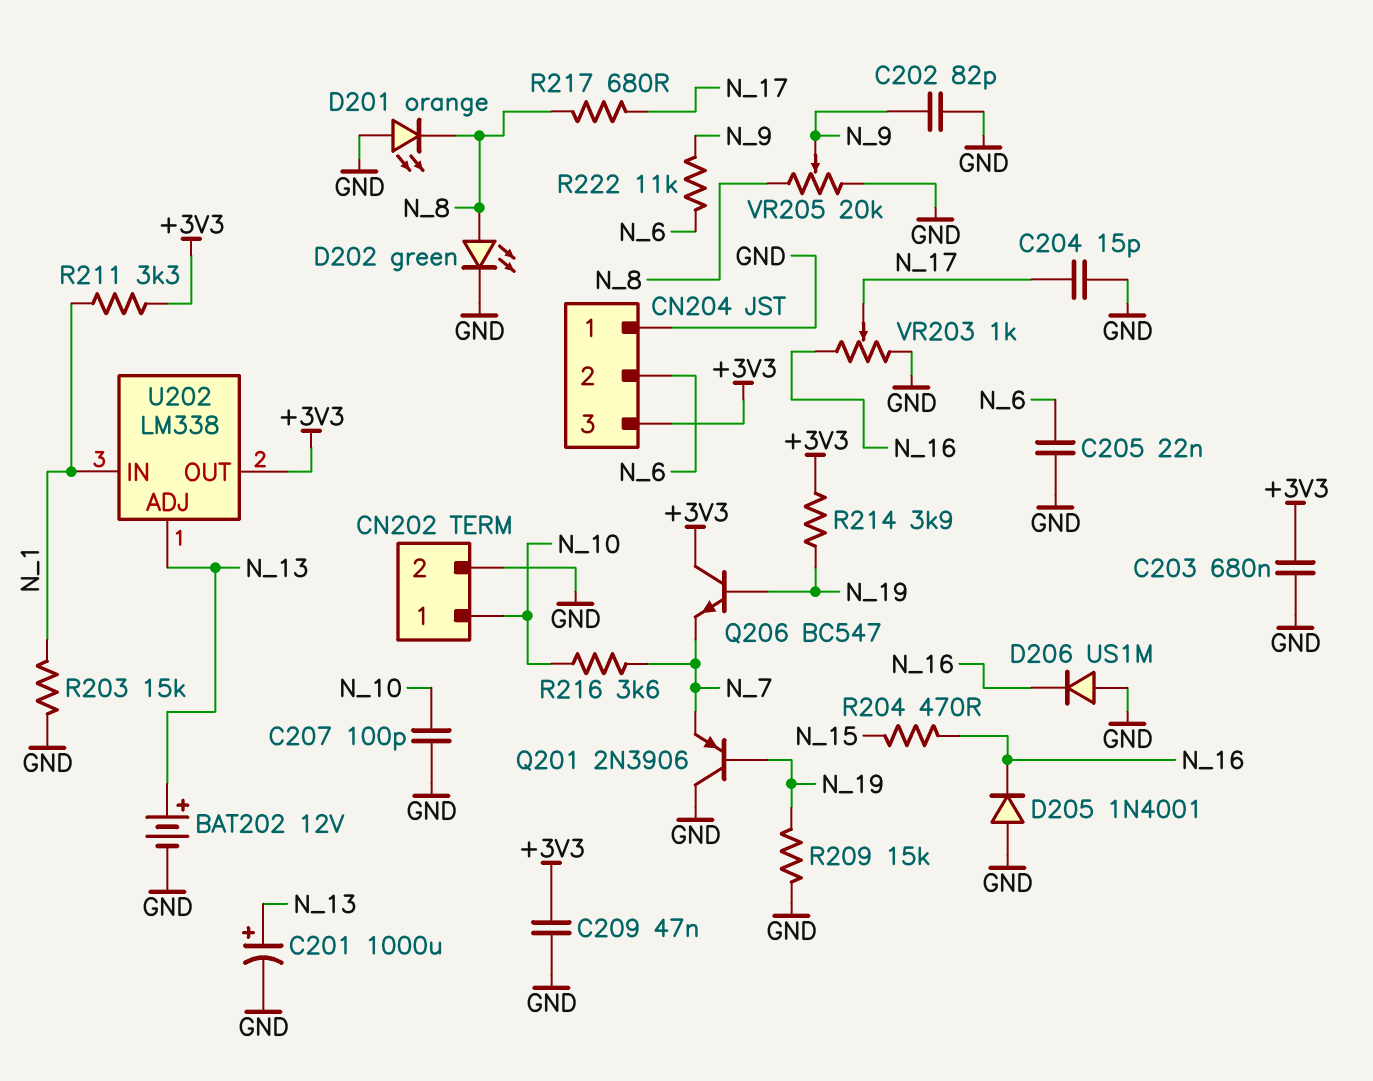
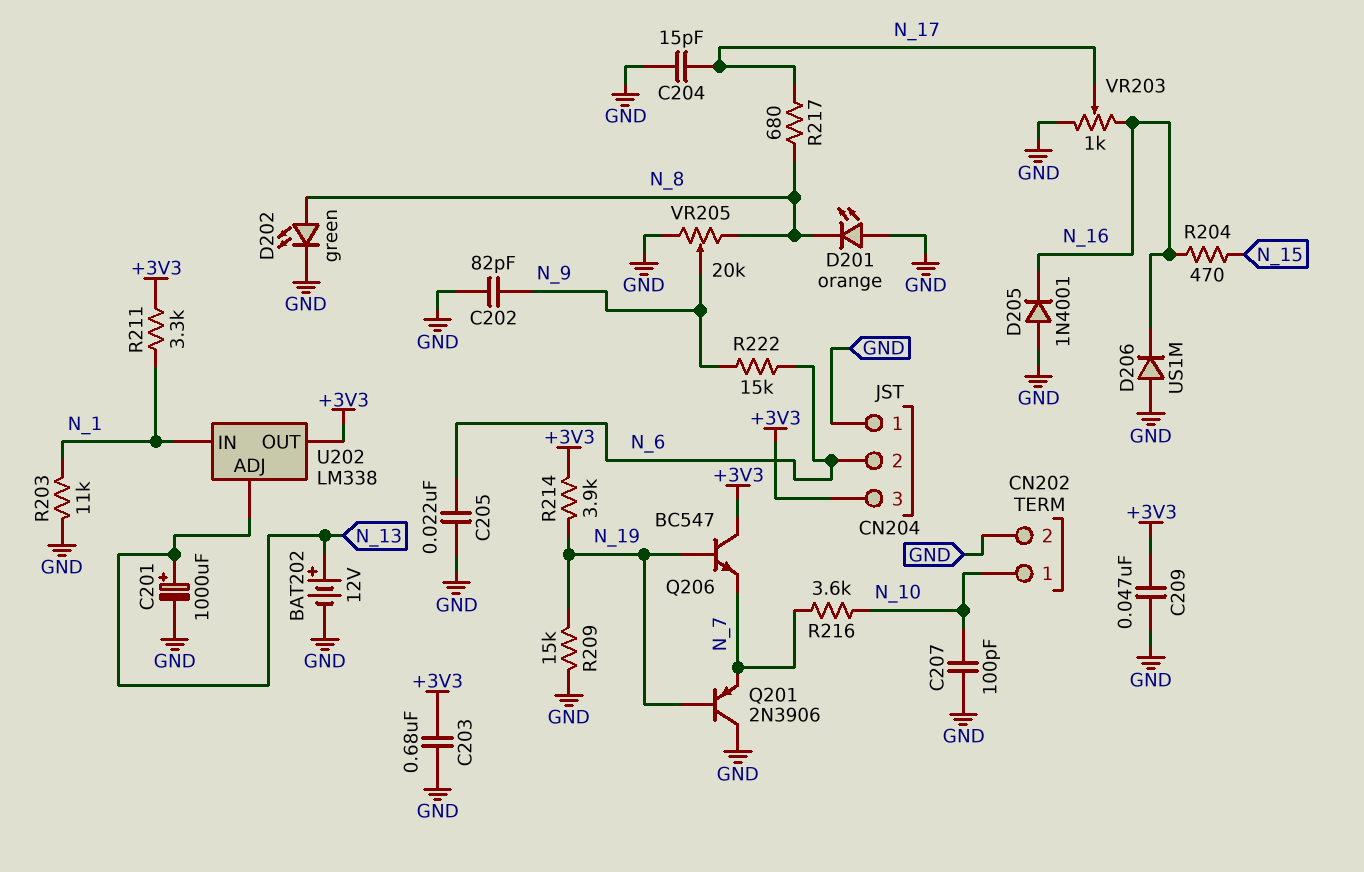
R203: 15k (GND, N_1) -> 11k (GND, N_1)
R222: 11k (N_6, N_9) -> 15k (N_6, N_9)

